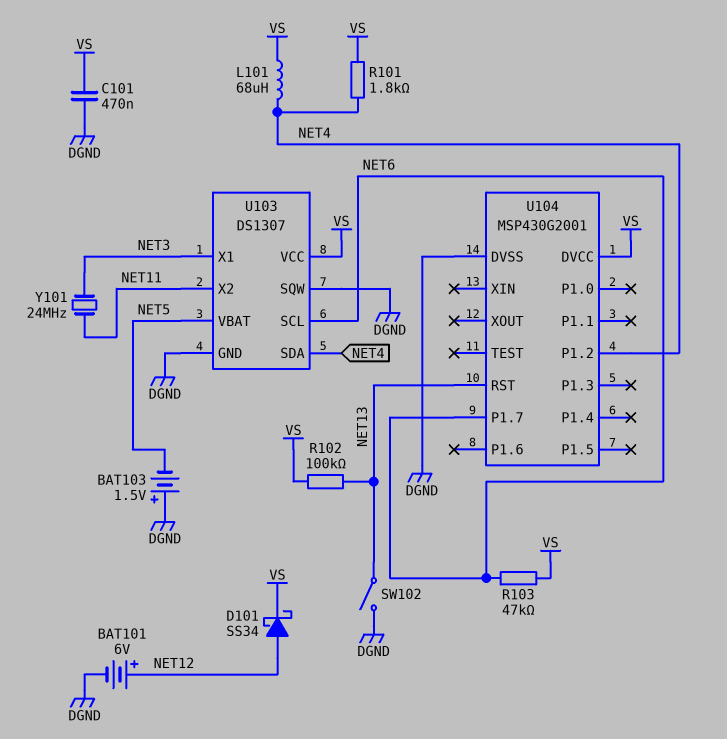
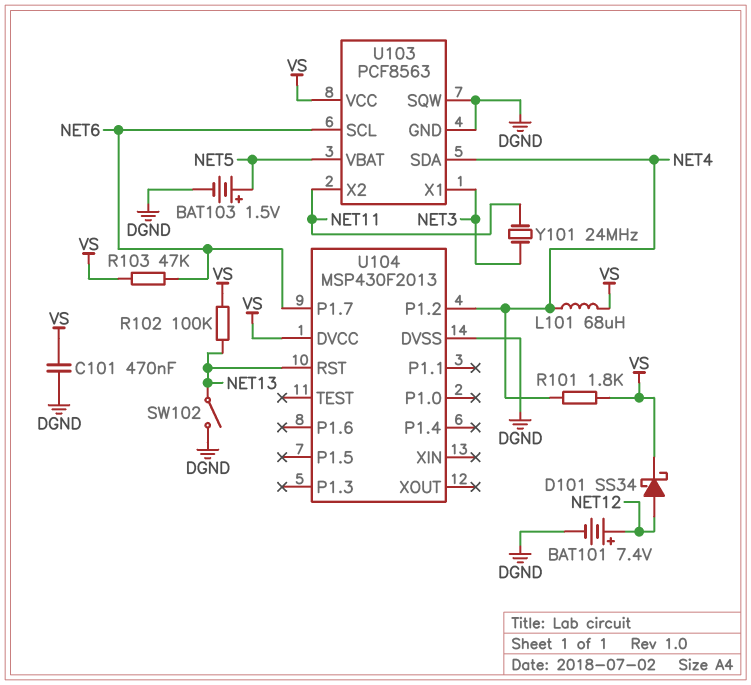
BAT101: 6V (plus NET12, minus DGND) -> 7.4V (plus NET12, minus DGND)
BAT103: 1.5V (plus DGND, minus NET5) -> 1.5V (plus NET5, minus DGND)
U103: DS1307 -> PCF8563
U104: MSP430G2001 -> MSP430F2013

